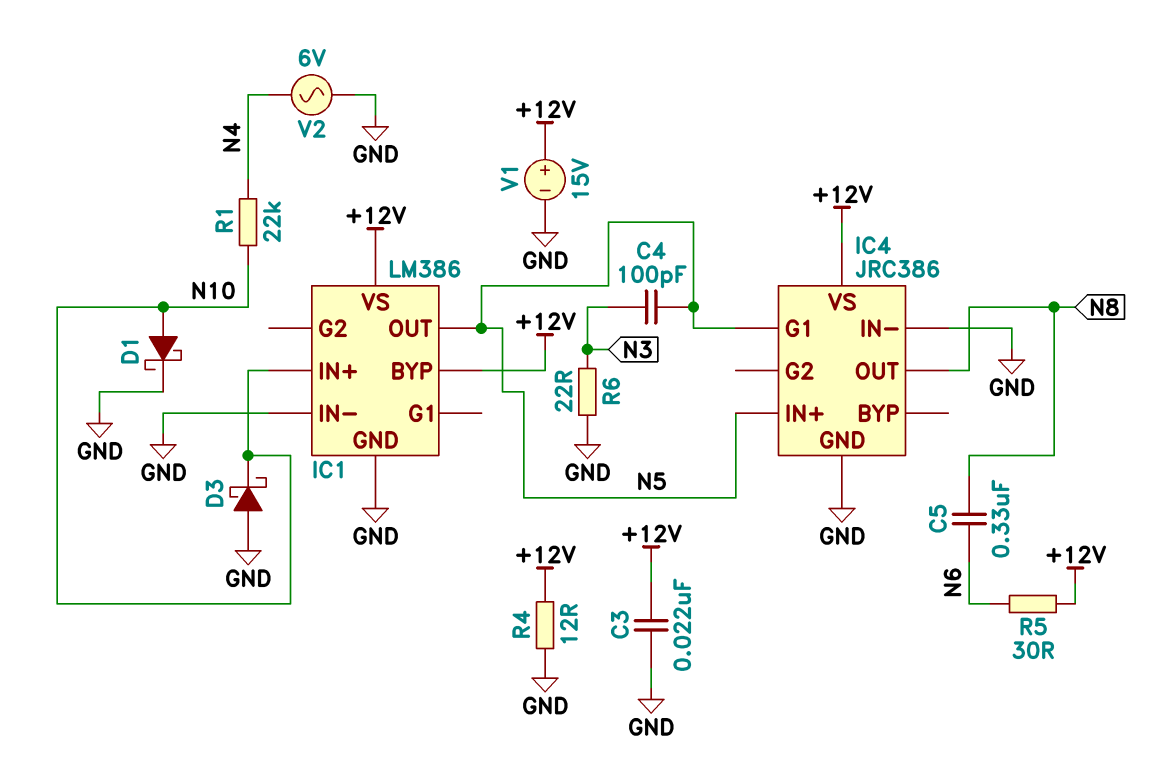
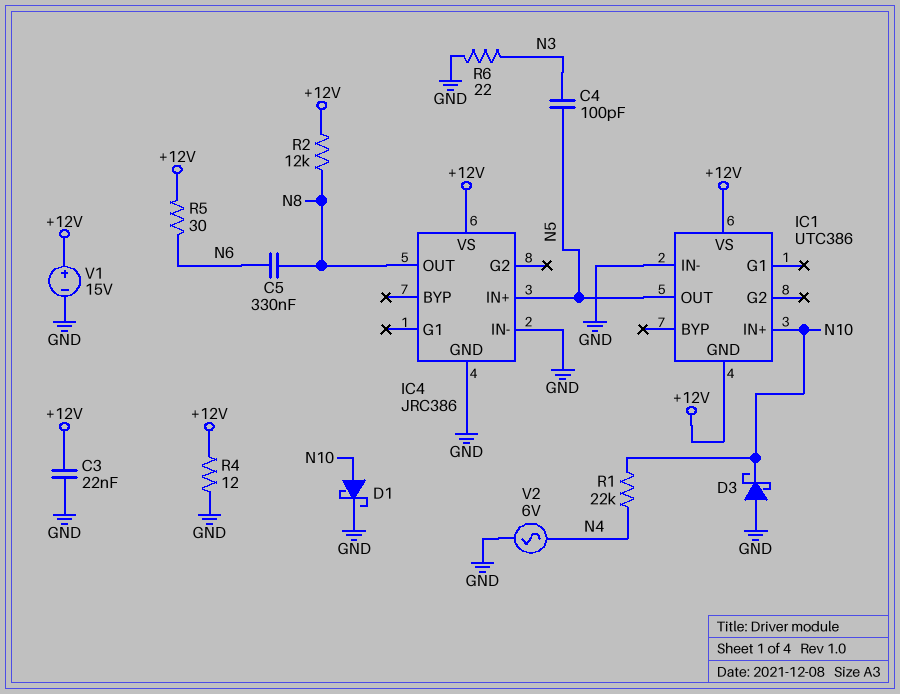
IC1: LM386 -> UTC386
IC1 pin BYP: +12V -> none
IC1 pin GND: GND -> +12V
IC4 pin G1: N5 -> none
R2: none -> 12k (+12V, N8)

